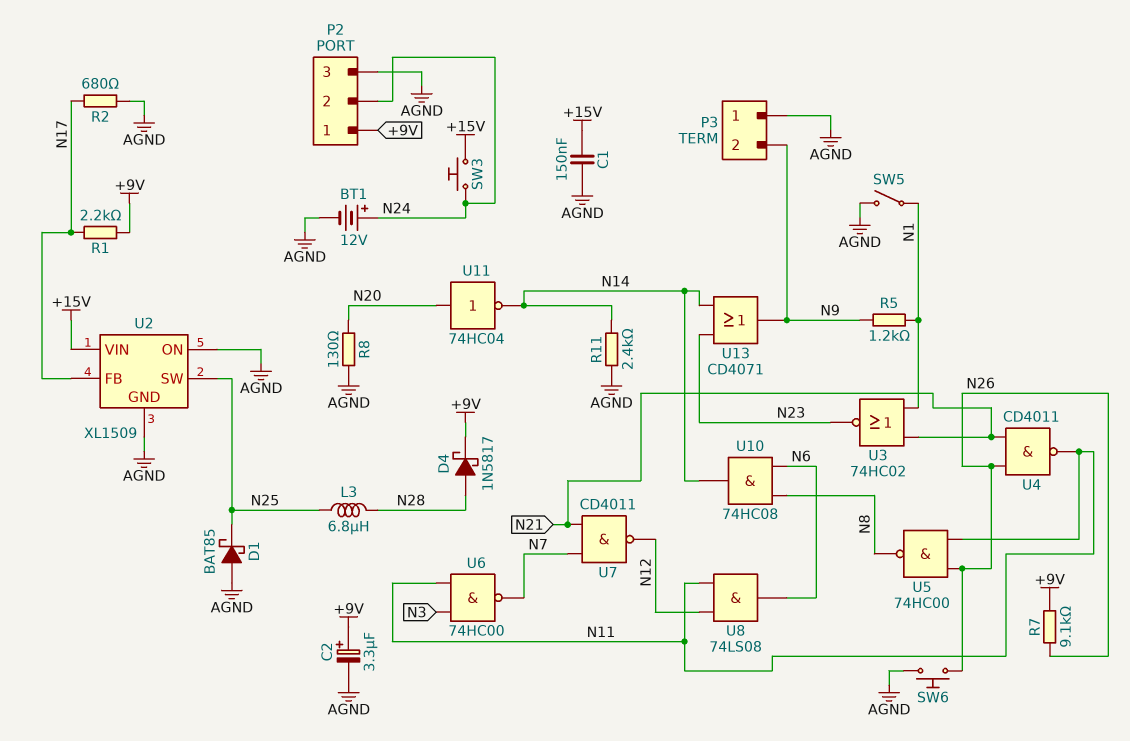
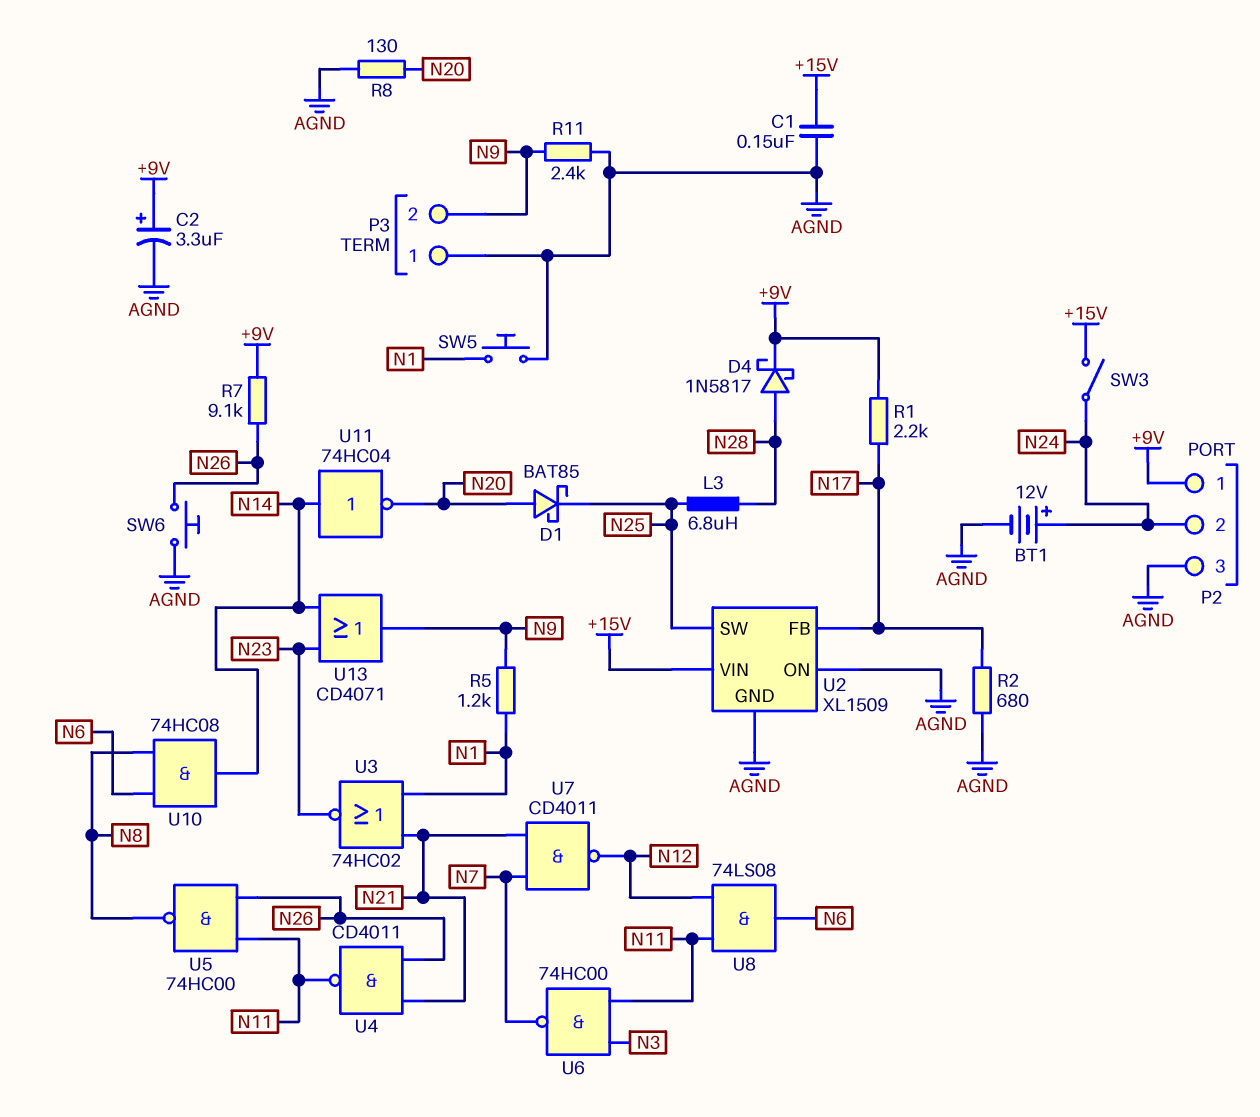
D1: schottky BAT85 (A AGND, K N25) -> schottky BAT85 (A N20, K N25)
R11: 2.4k (AGND, N14) -> 2.4k (AGND, N9)
SW3: button (+15V, N24) -> switch (+15V, N24)
SW5: switch (AGND, N1) -> button (AGND, N1)
U11: NOT 74HC04 (in N20, out N14) -> NOT 74HC04 (in N14, out N20)

